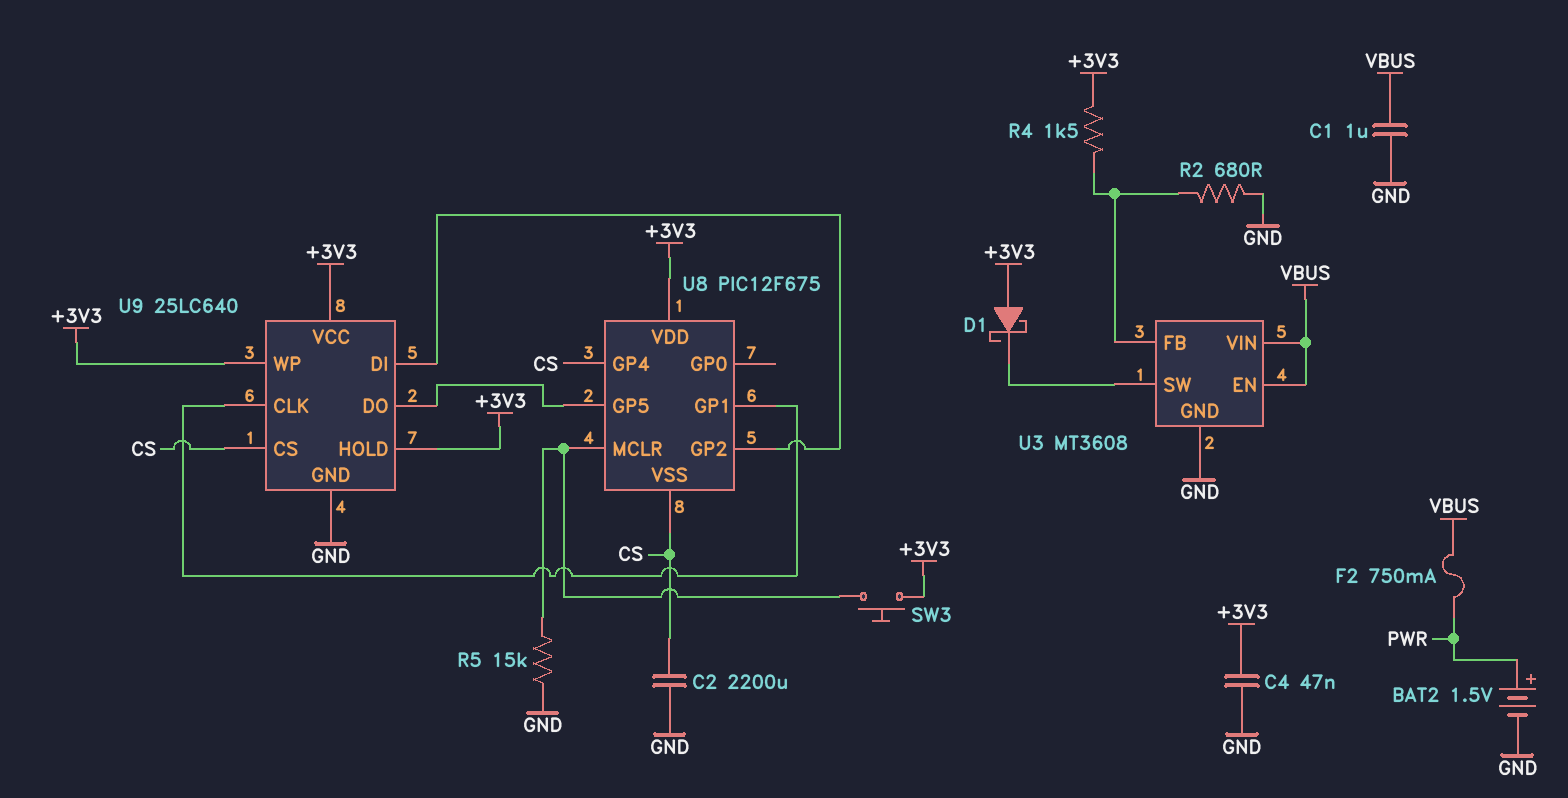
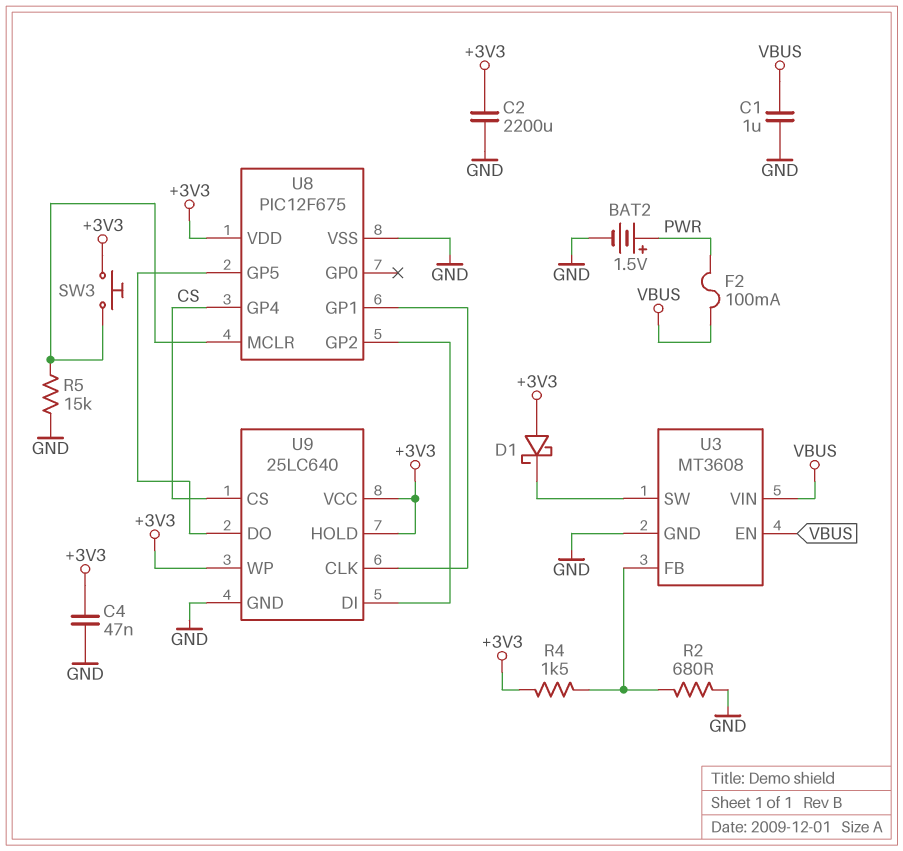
C2: 2200uF (CS, GND) -> 2200uF (+3V3, GND)
F2: 750mA (PWR, VBUS) -> 100mA (PWR, VBUS)
U8 pin VSS: CS -> GND

